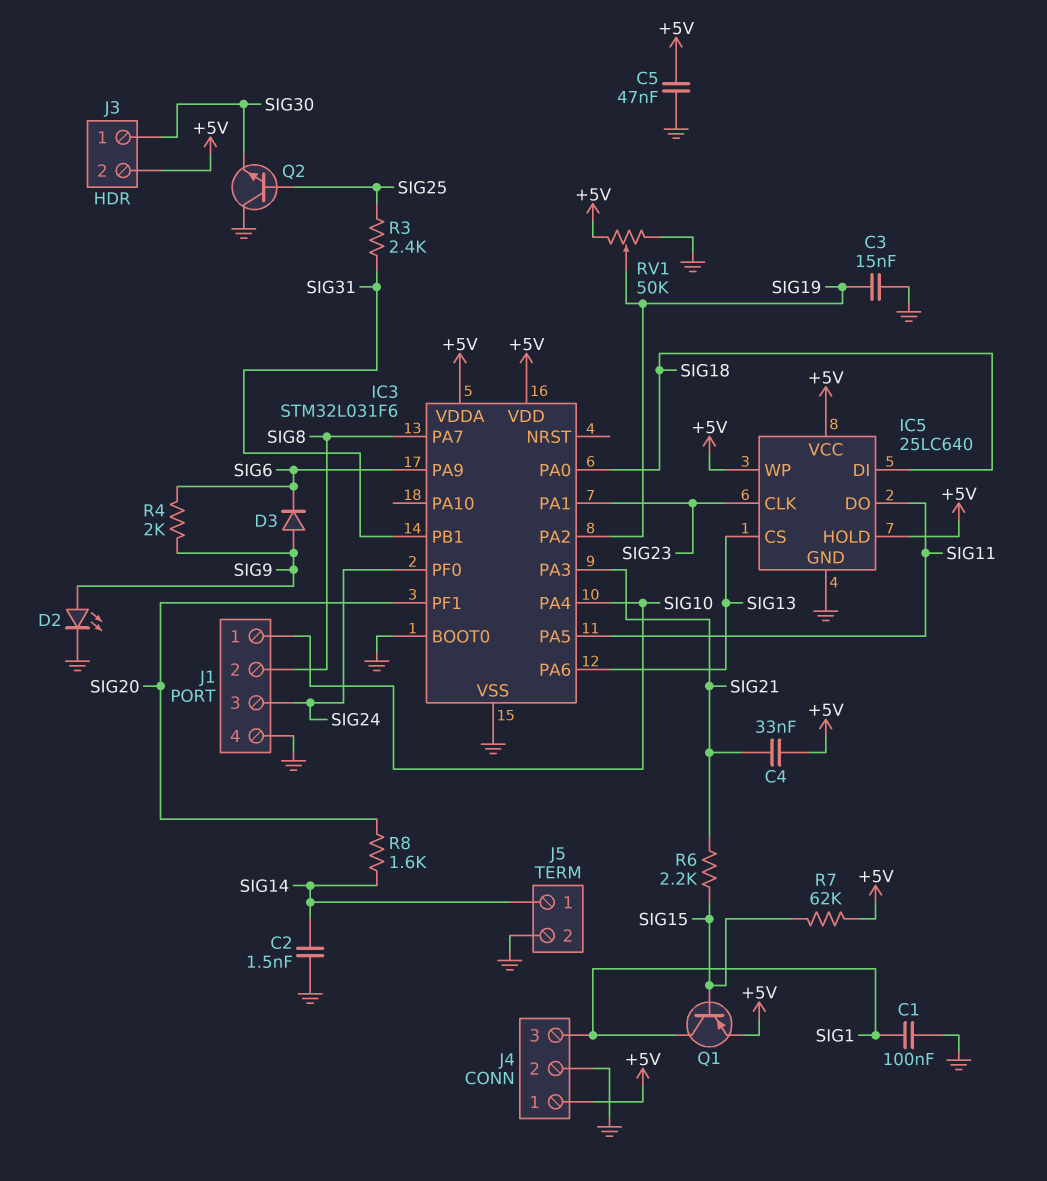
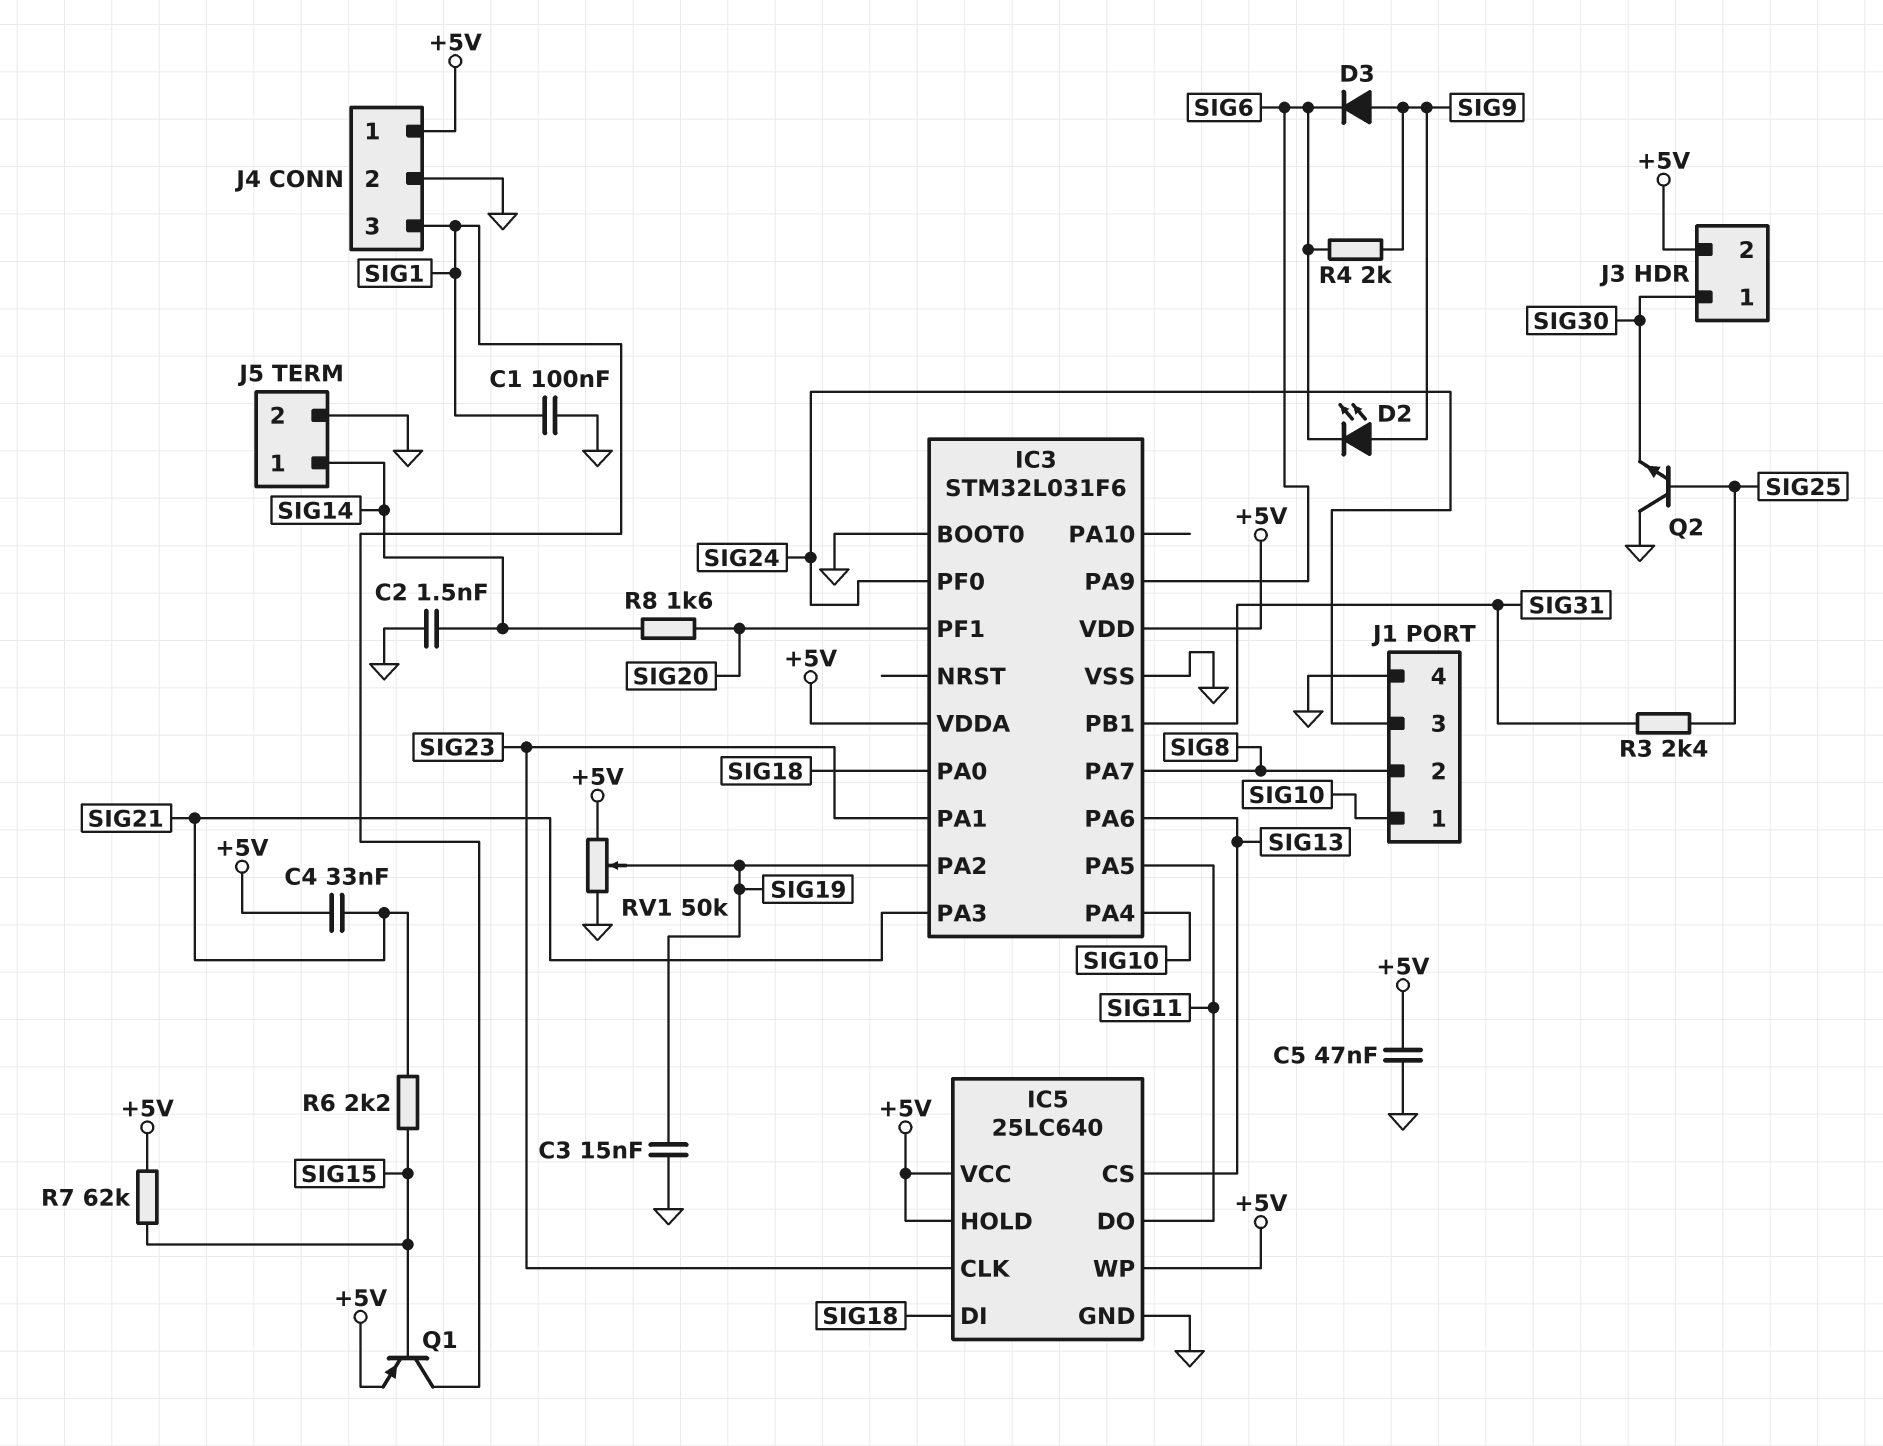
D2: LED (A SIG9, K GND) -> LED (A SIG9, K SIG6)

